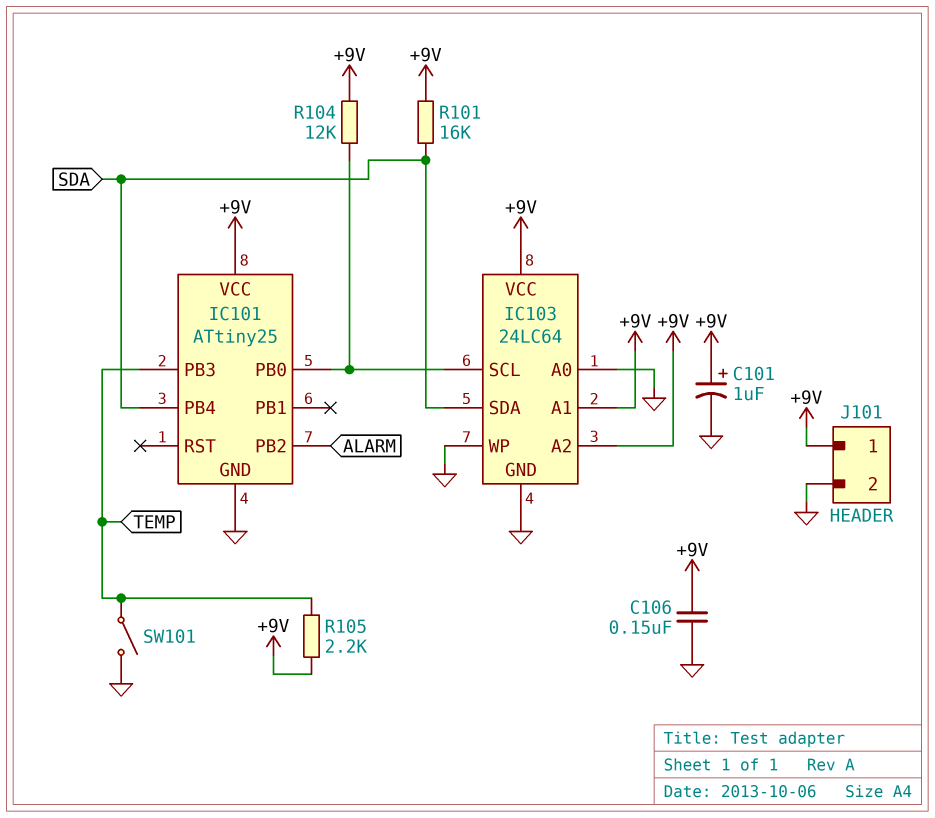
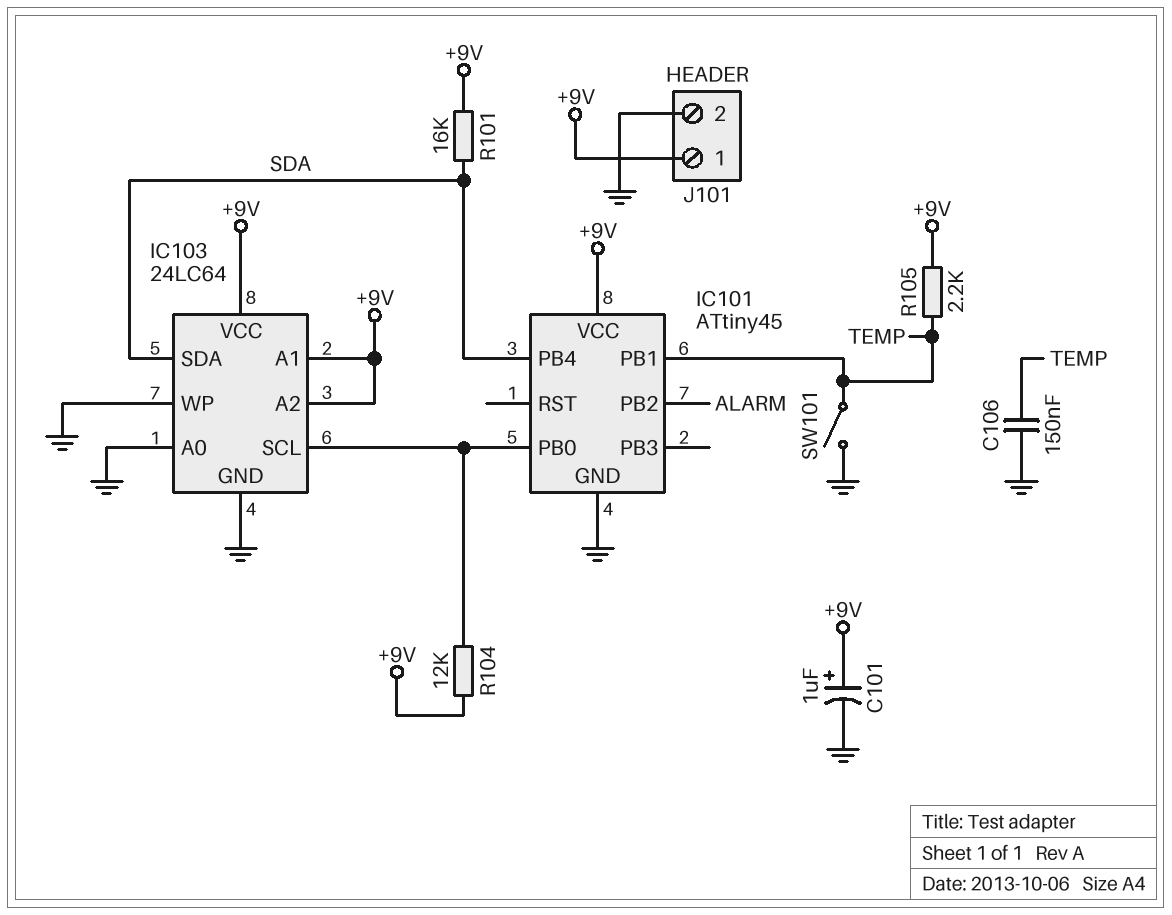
C106: 150nF (+9V, GND) -> 150nF (GND, TEMP)
IC101: ATtiny25 -> ATtiny45
IC101 pin PB1: none -> TEMP
IC101 pin PB3: TEMP -> none

